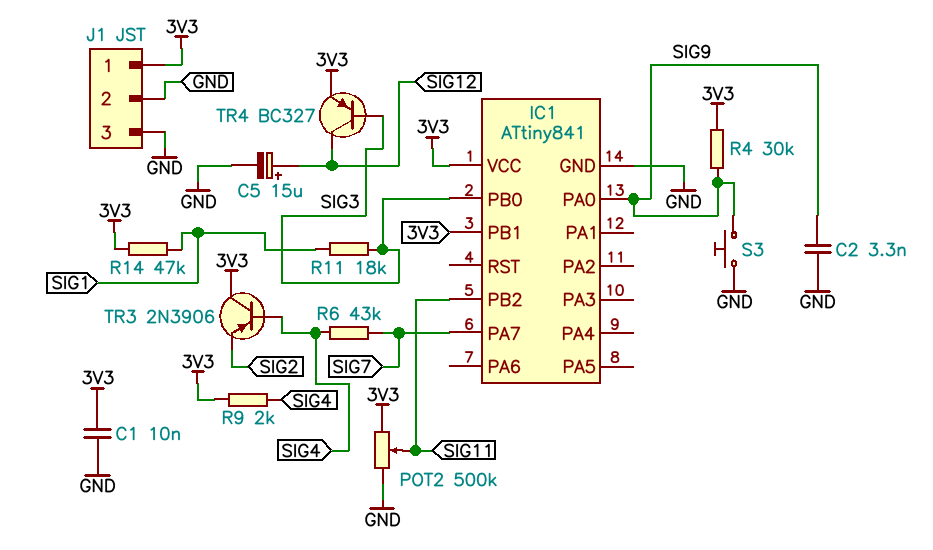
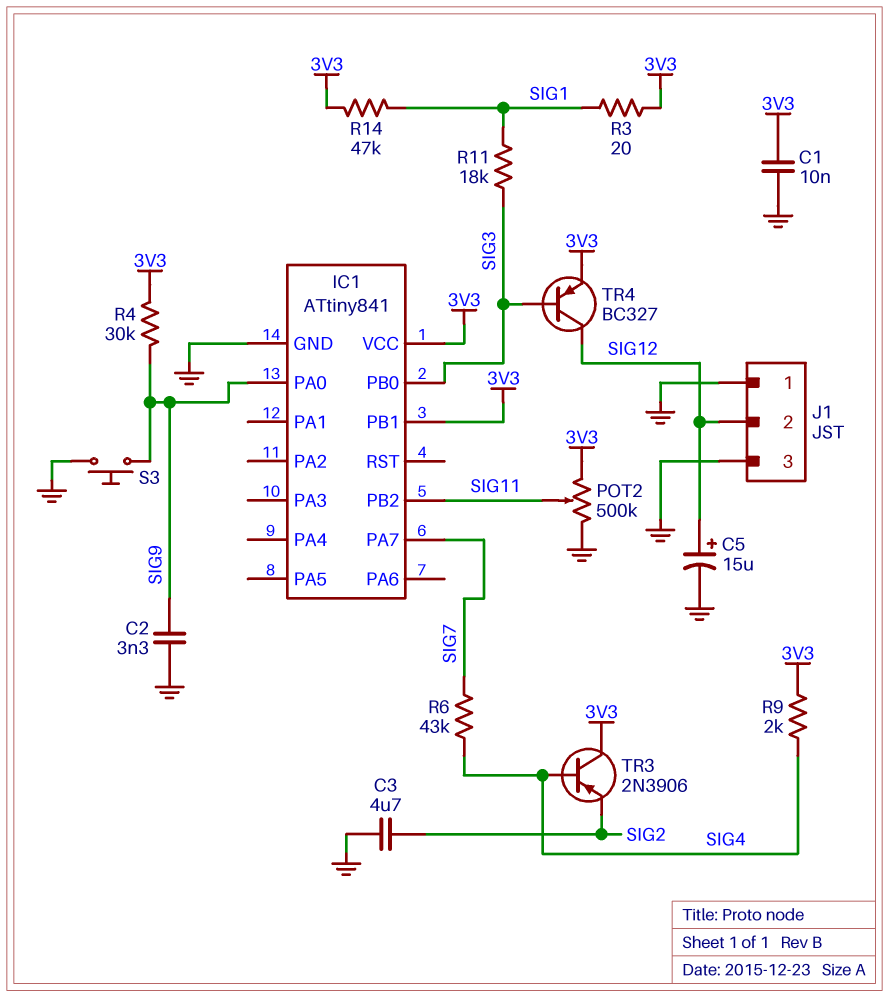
C3: none -> 4.7uF (GND, SIG2)
J1 pin 1: 3V3 -> GND
J1 pin 2: GND -> SIG12
R3: none -> 20 (3V3, SIG1)

